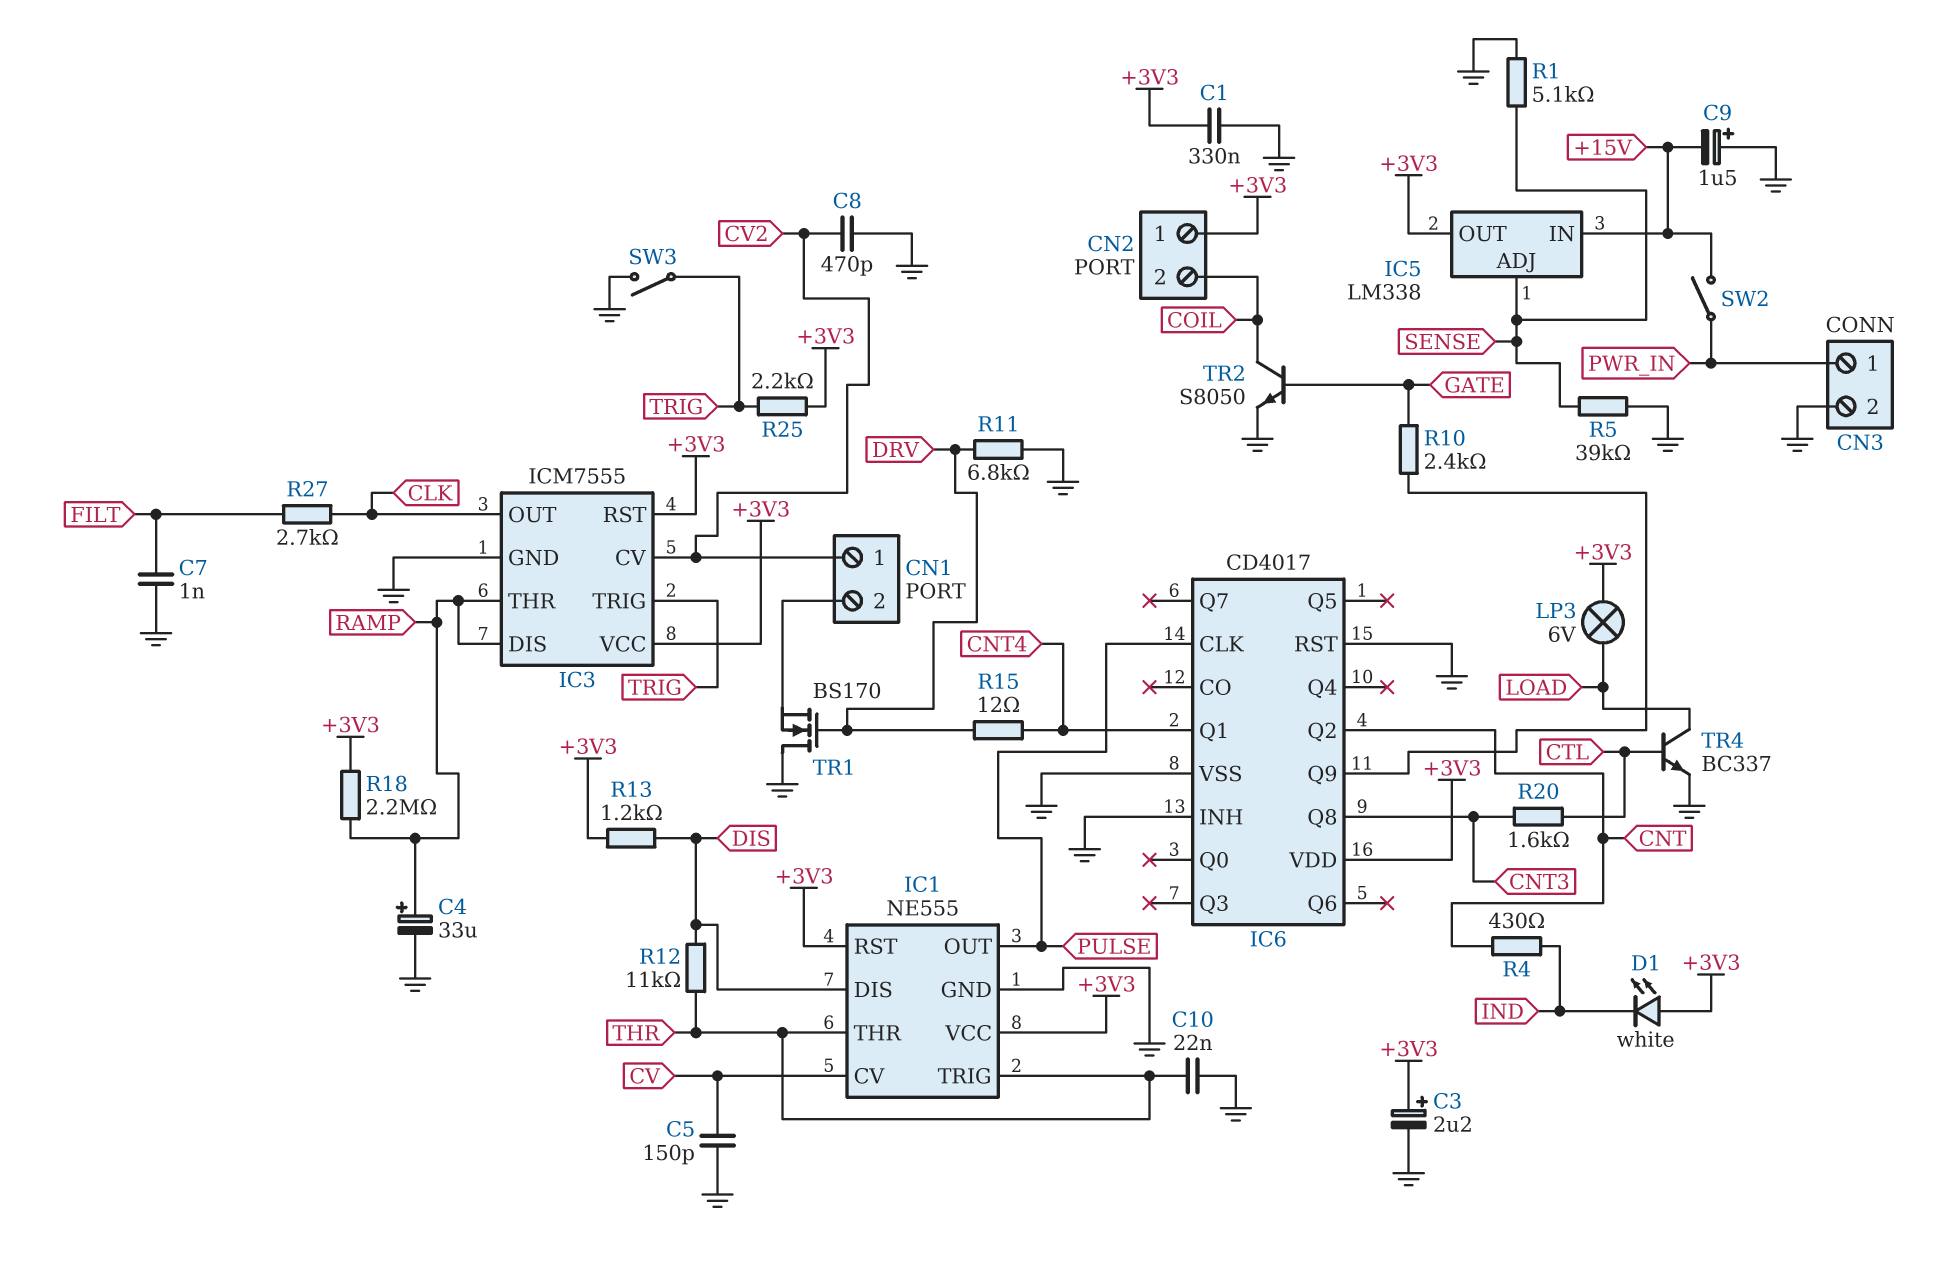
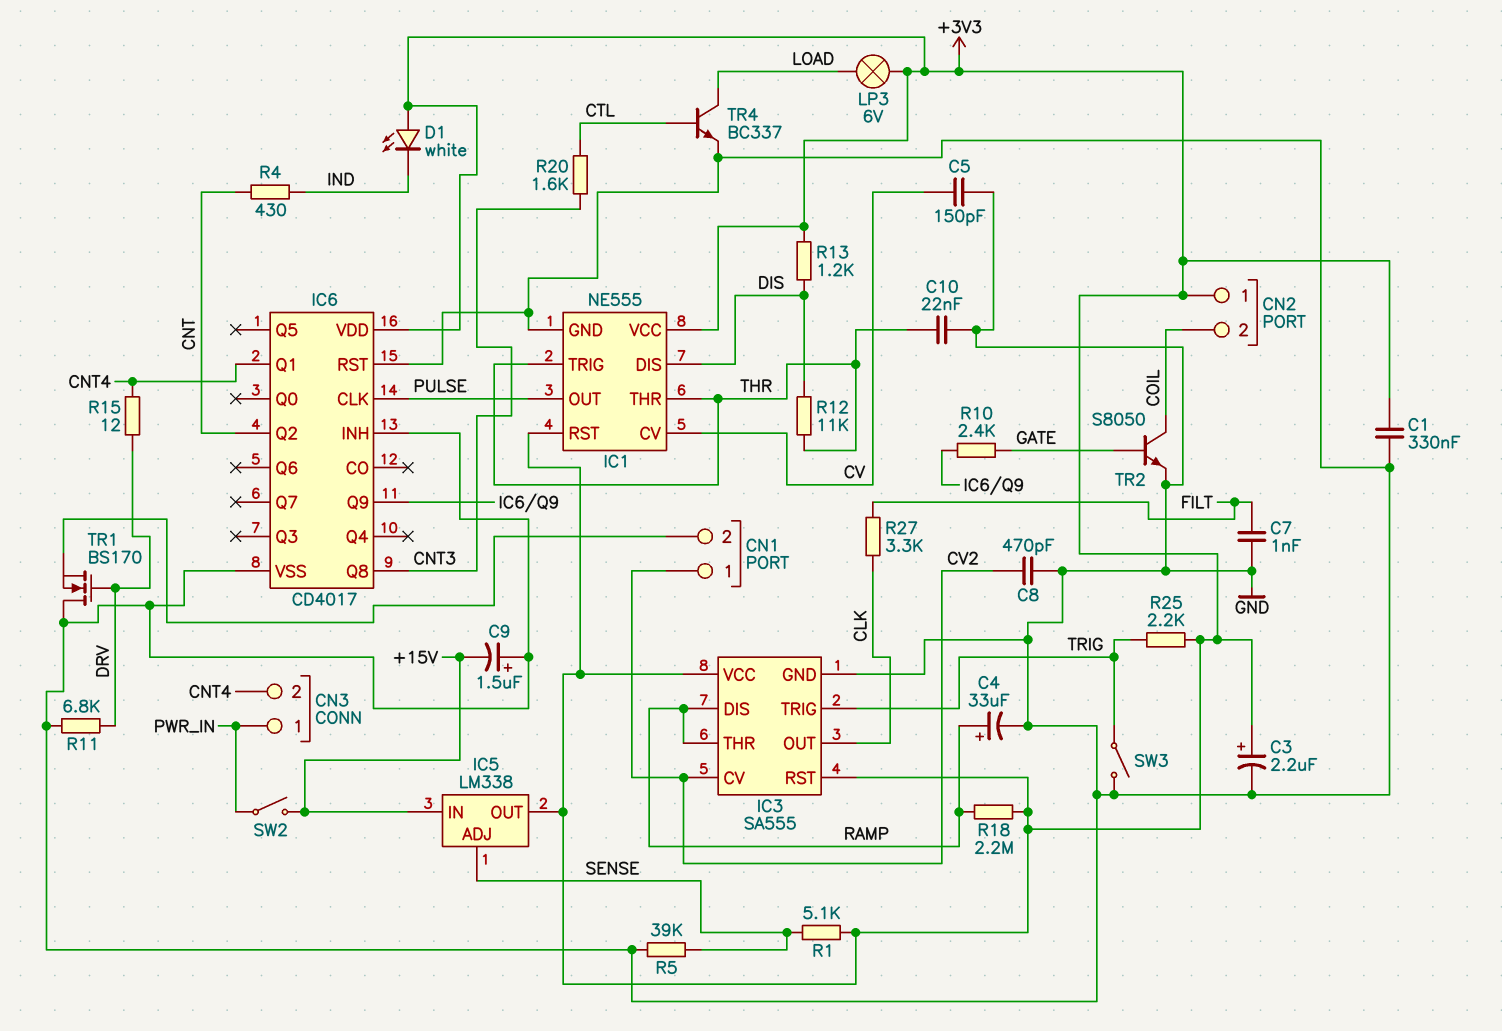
CN3 pin 2: GND -> CNT4
IC3: ICM7555 -> SA555
R1: 5.1k (GND, SENSE) -> 5.1k (+3V3, SENSE)
R27: 2.7k (CLK, FILT) -> 3.3k (CLK, FILT)

